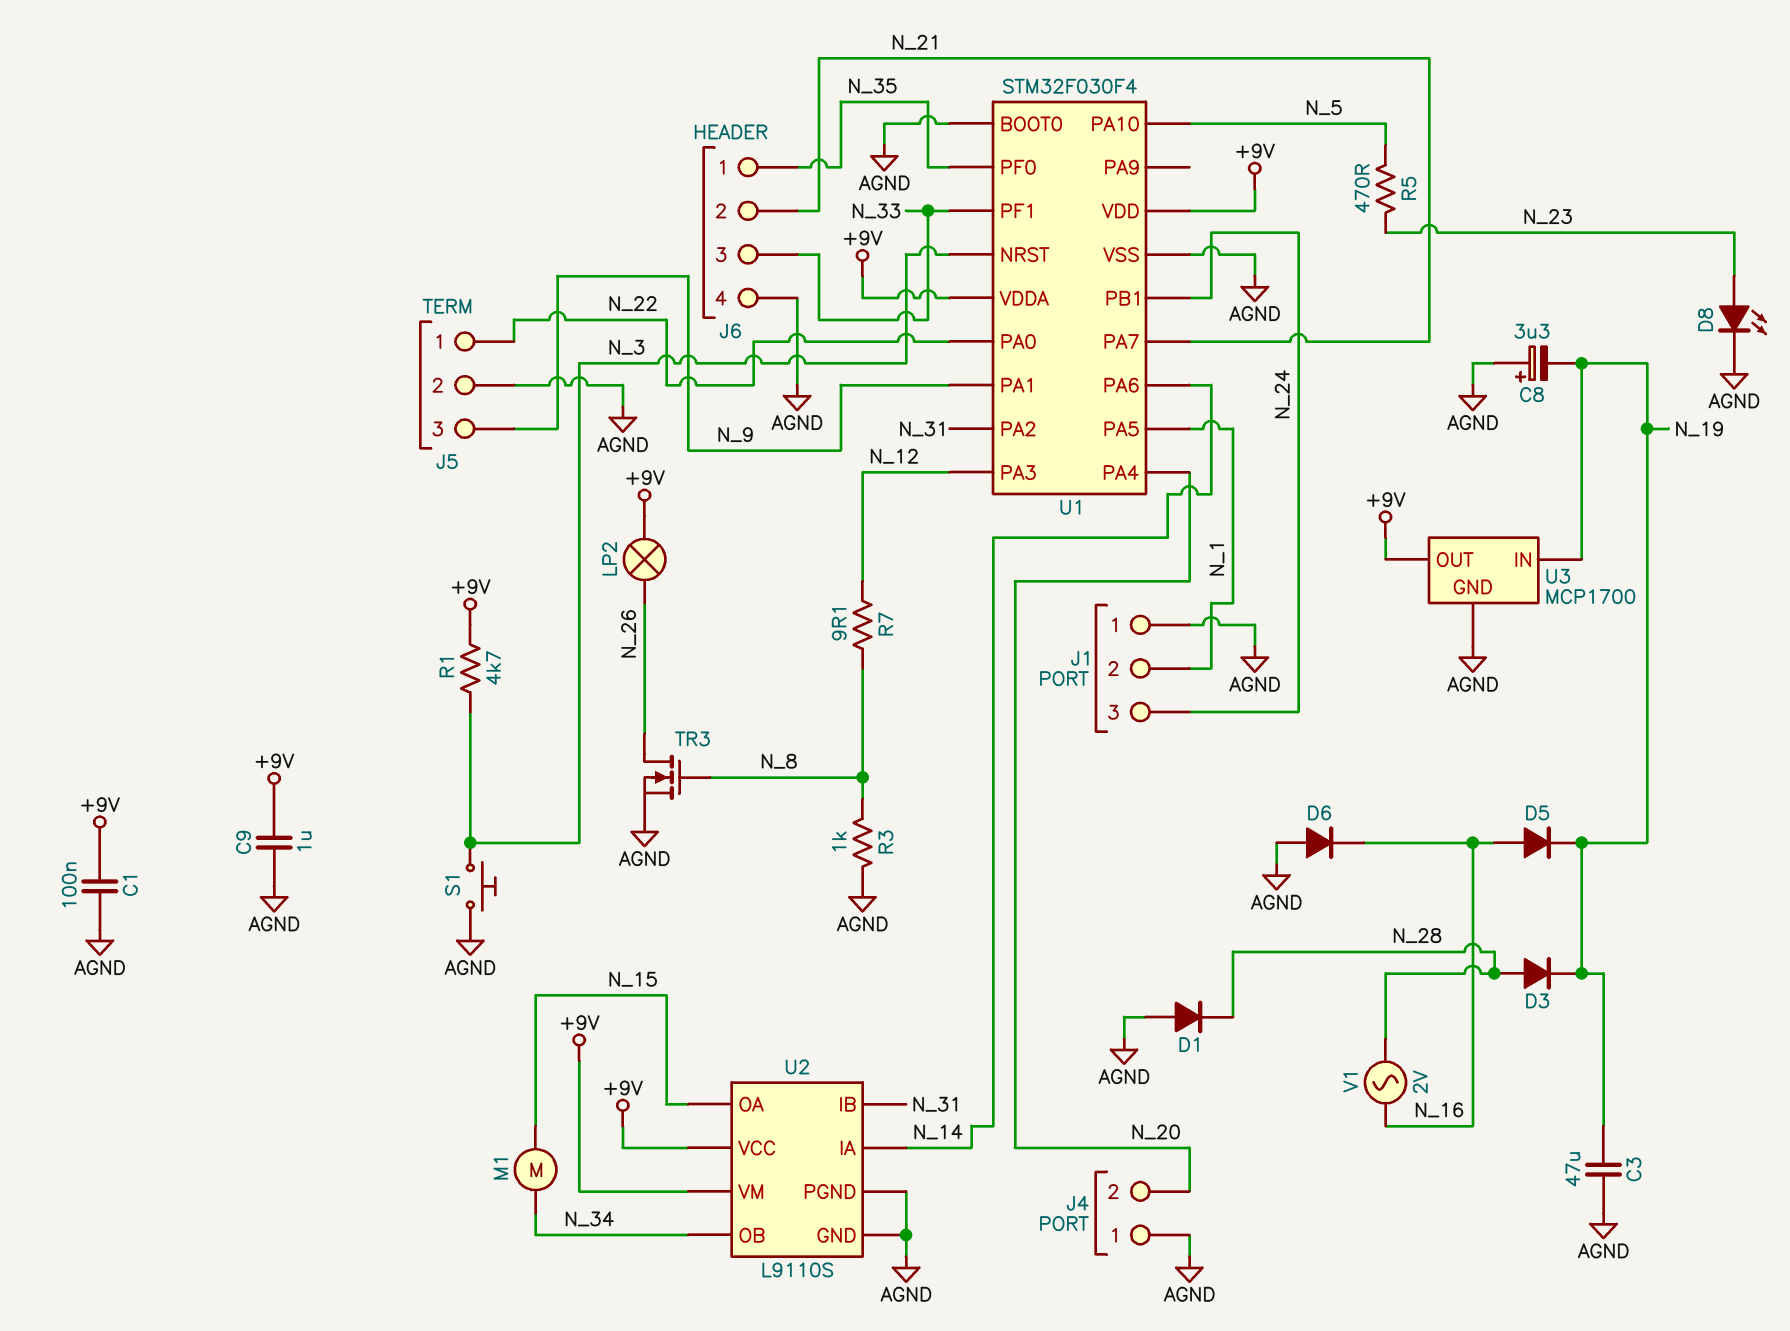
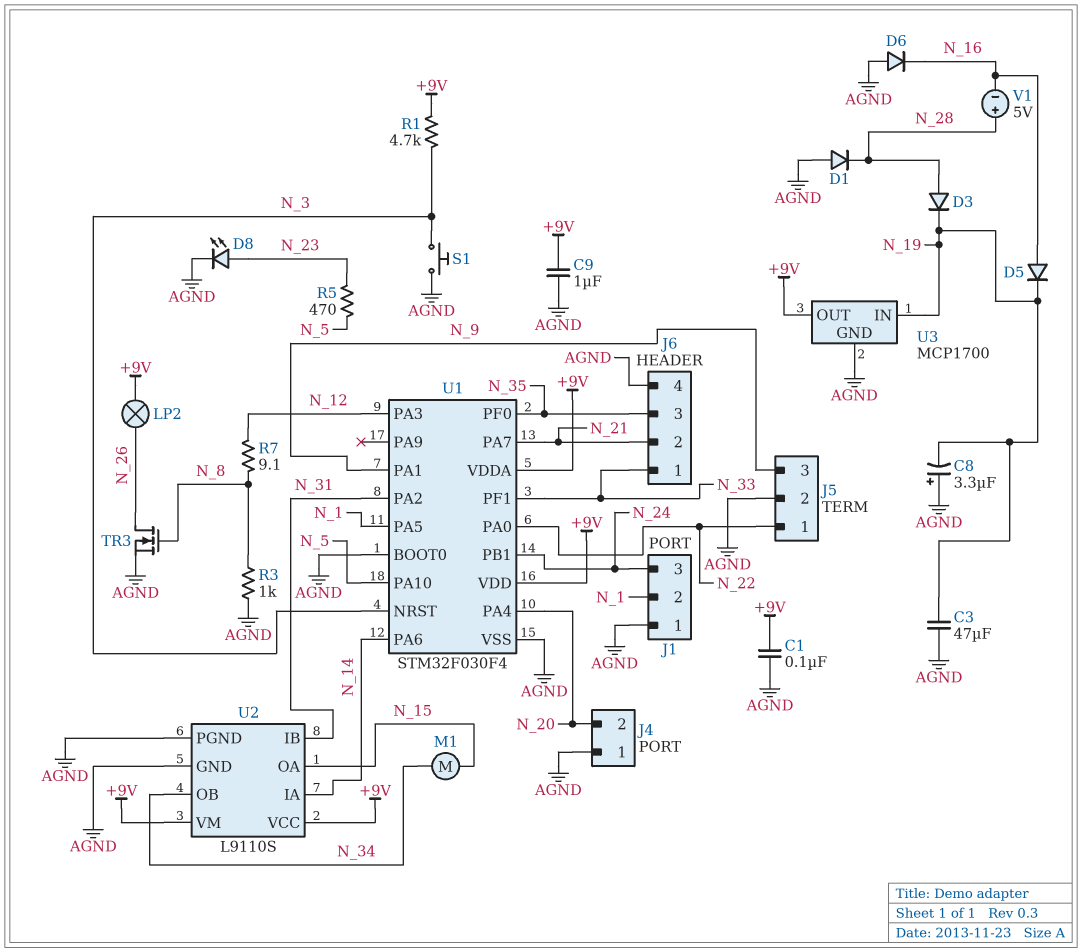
J6 pin 1: N_35 -> N_33
J6 pin 3: N_33 -> N_35
V1: AC 2V (N_16, N_28) -> 5V (plus N_28, minus N_16)

